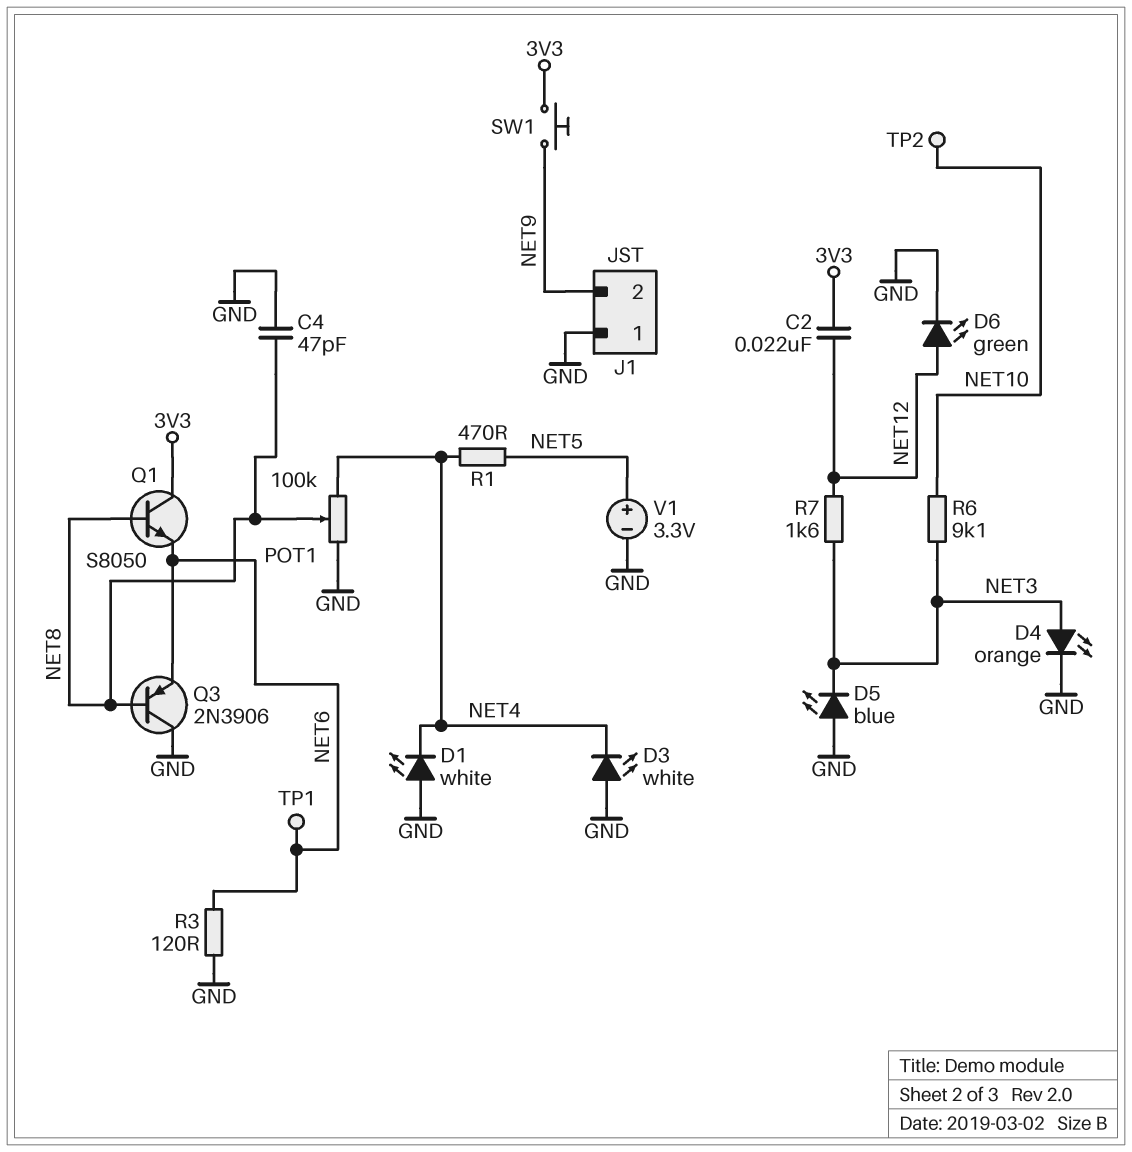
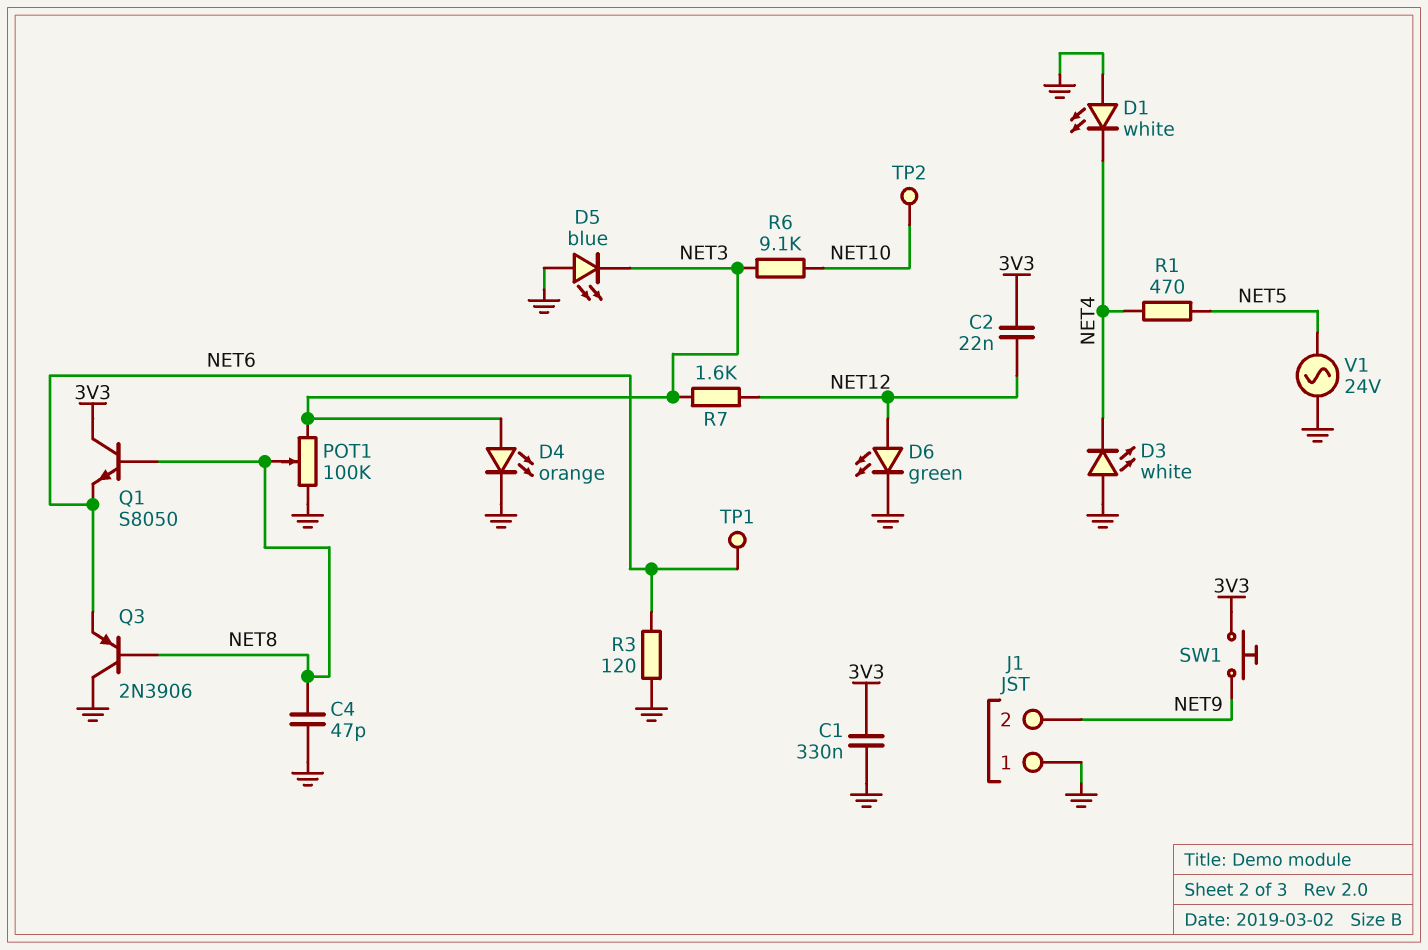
C1: none -> 330nF (3V3, GND)
POT1: 100k (GND, NET4, wiper NET8) -> 100k (GND, NET3, wiper NET8)
V1: 3.3V (plus NET5, minus GND) -> AC 24V (GND, NET5)

